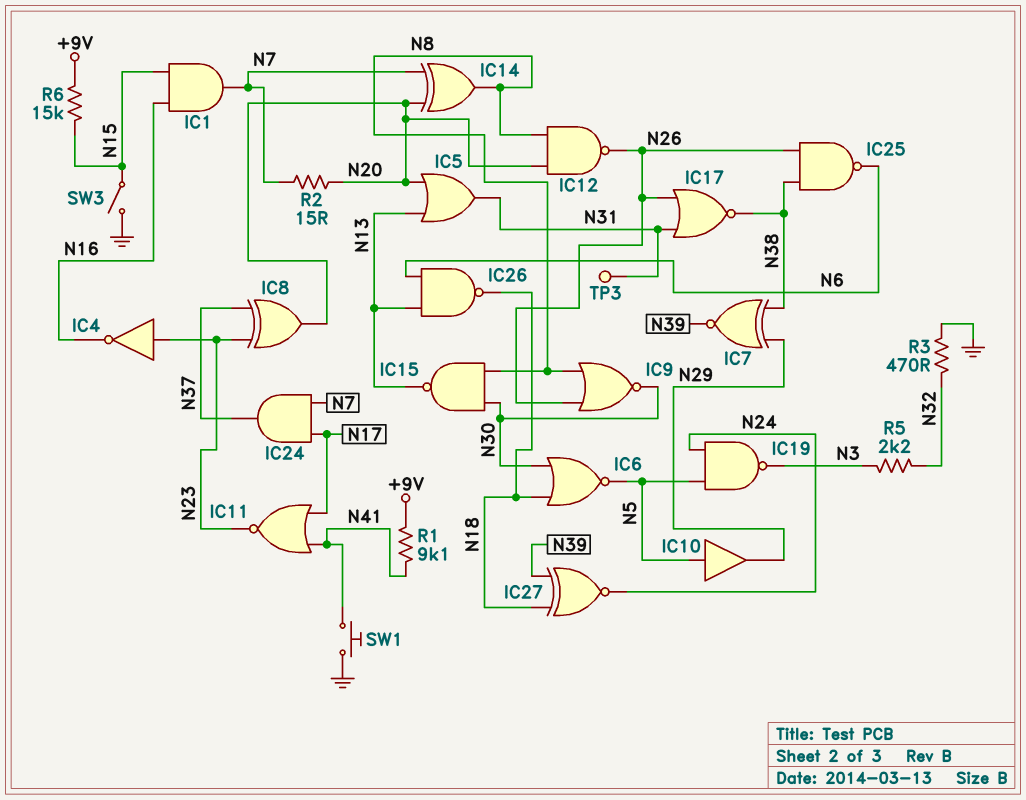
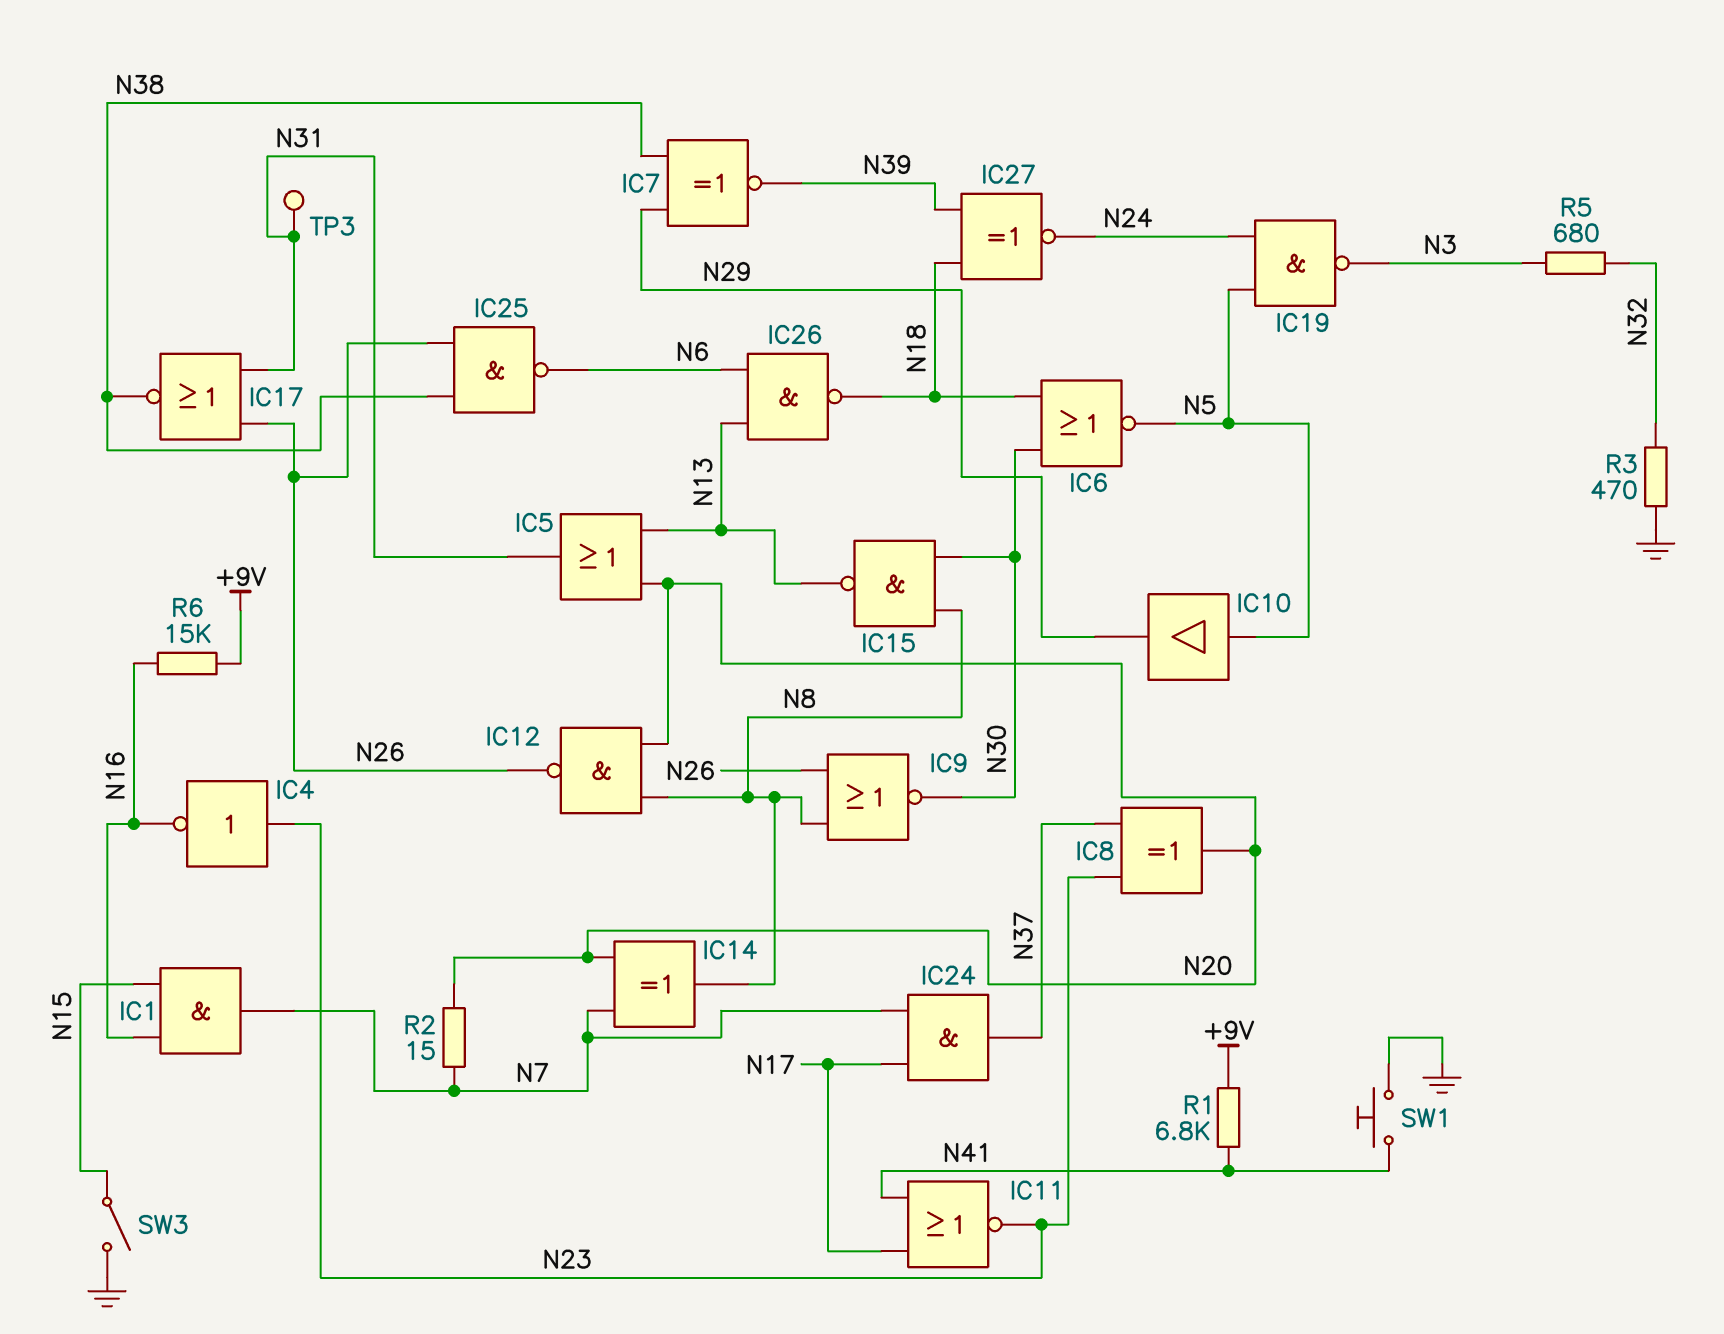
R1: 9.1k (+9V, N41) -> 6.8k (+9V, N41)
R5: 2.2k (N3, N32) -> 680 (N3, N32)
R6: 15k (+9V, N15) -> 15k (+9V, N16)

